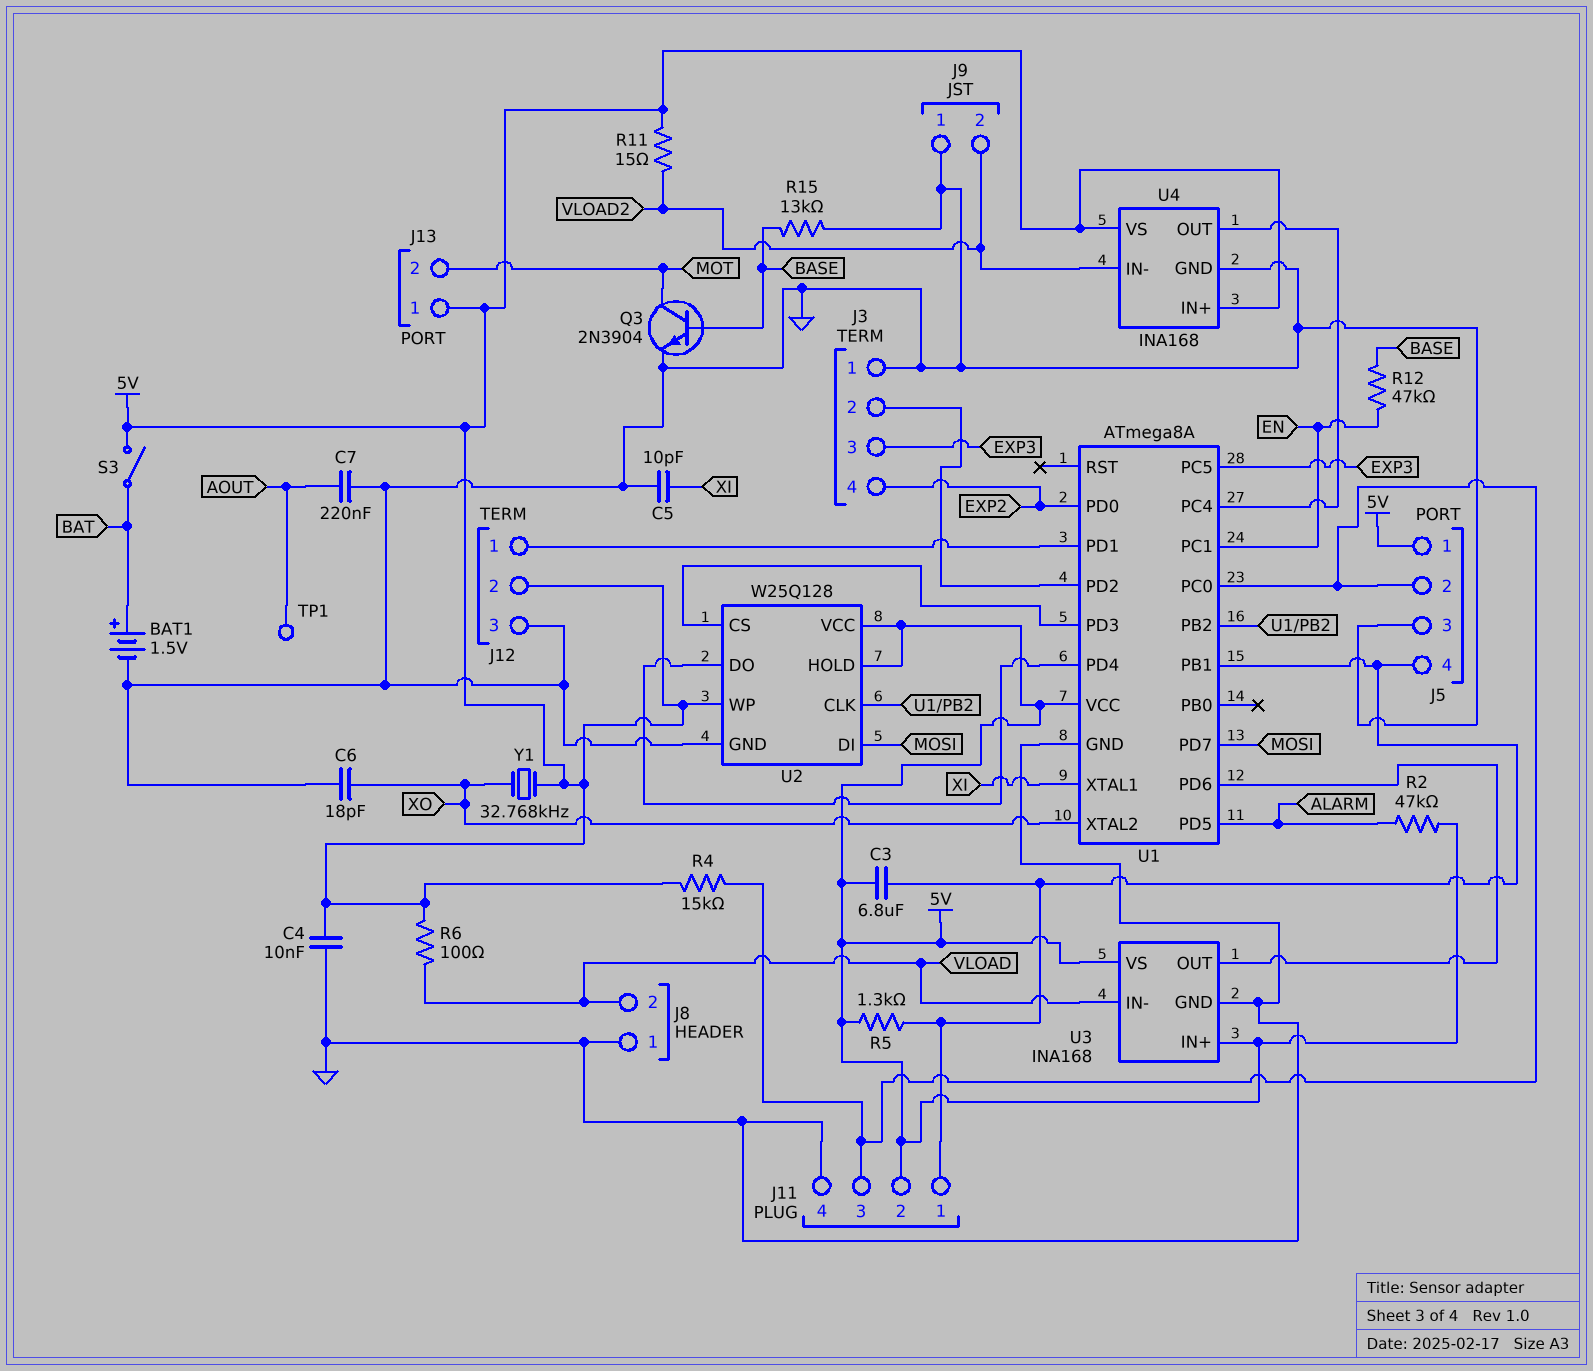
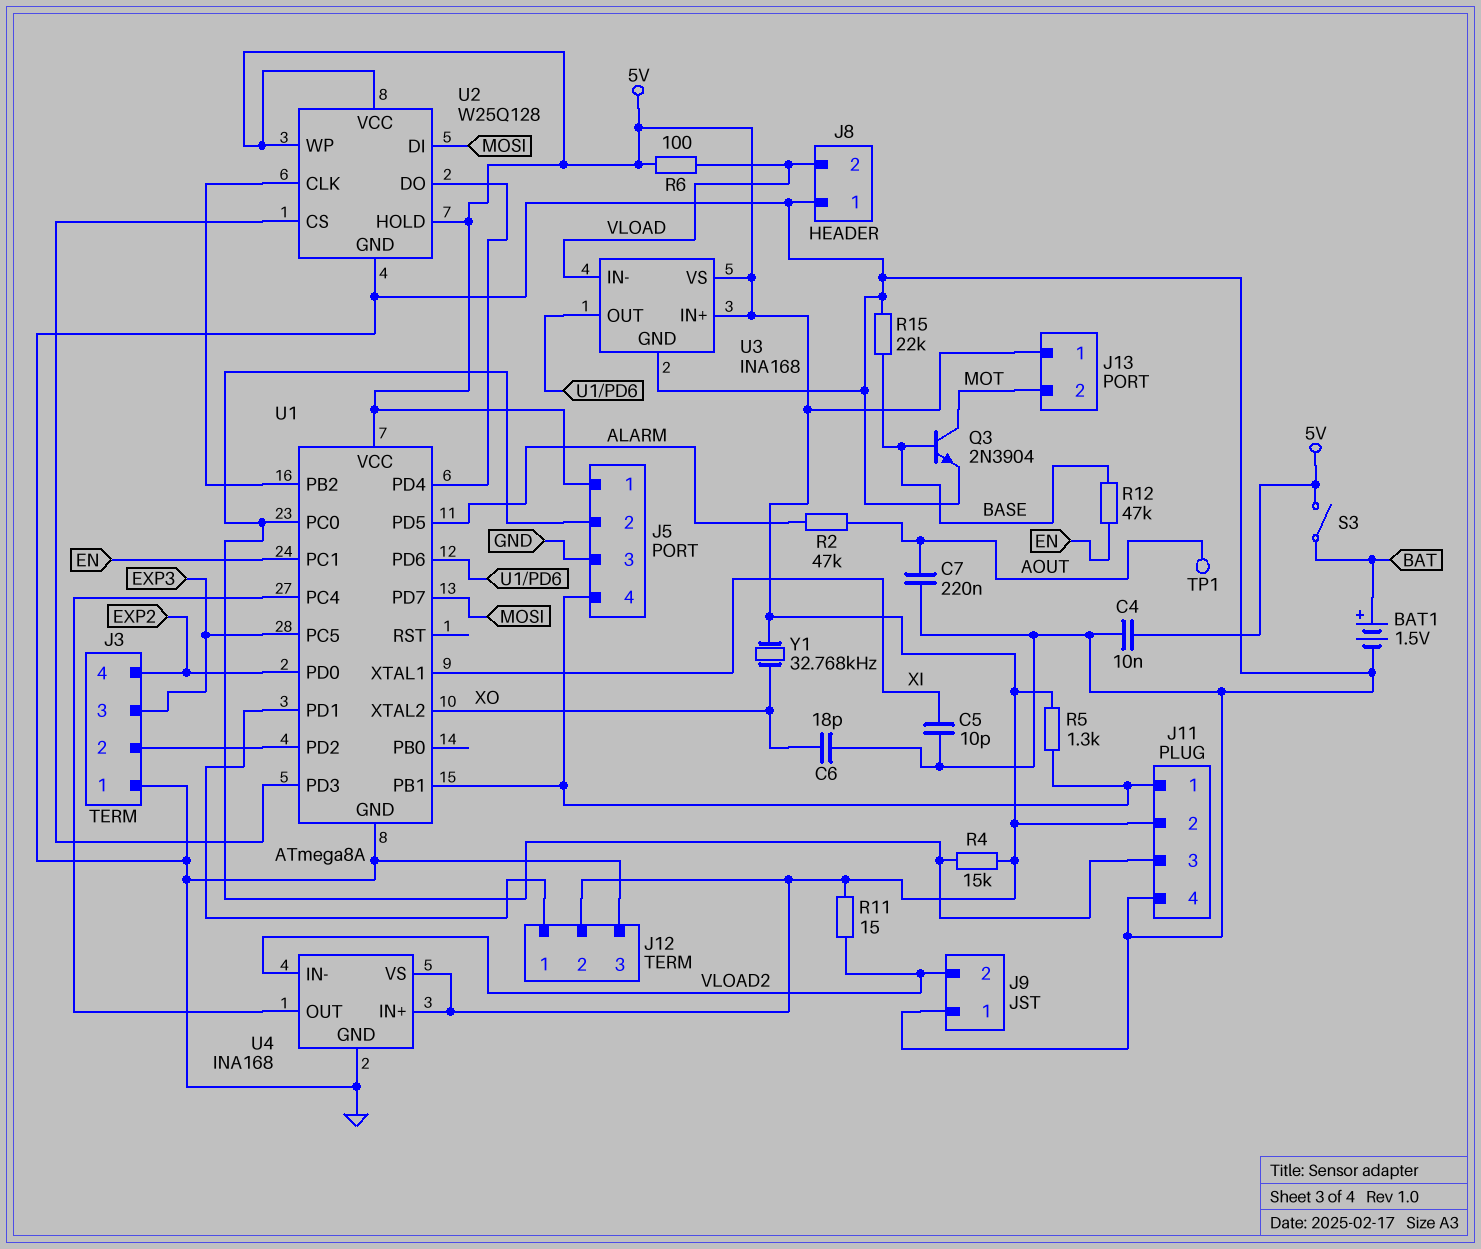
C3: 6.8uF (5V, J5/4) -> none
R2: 47k (5V, ALARM) -> 47k (ALARM, AOUT)
R15: 13k (BASE, GND) -> 22k (BASE, GND)

